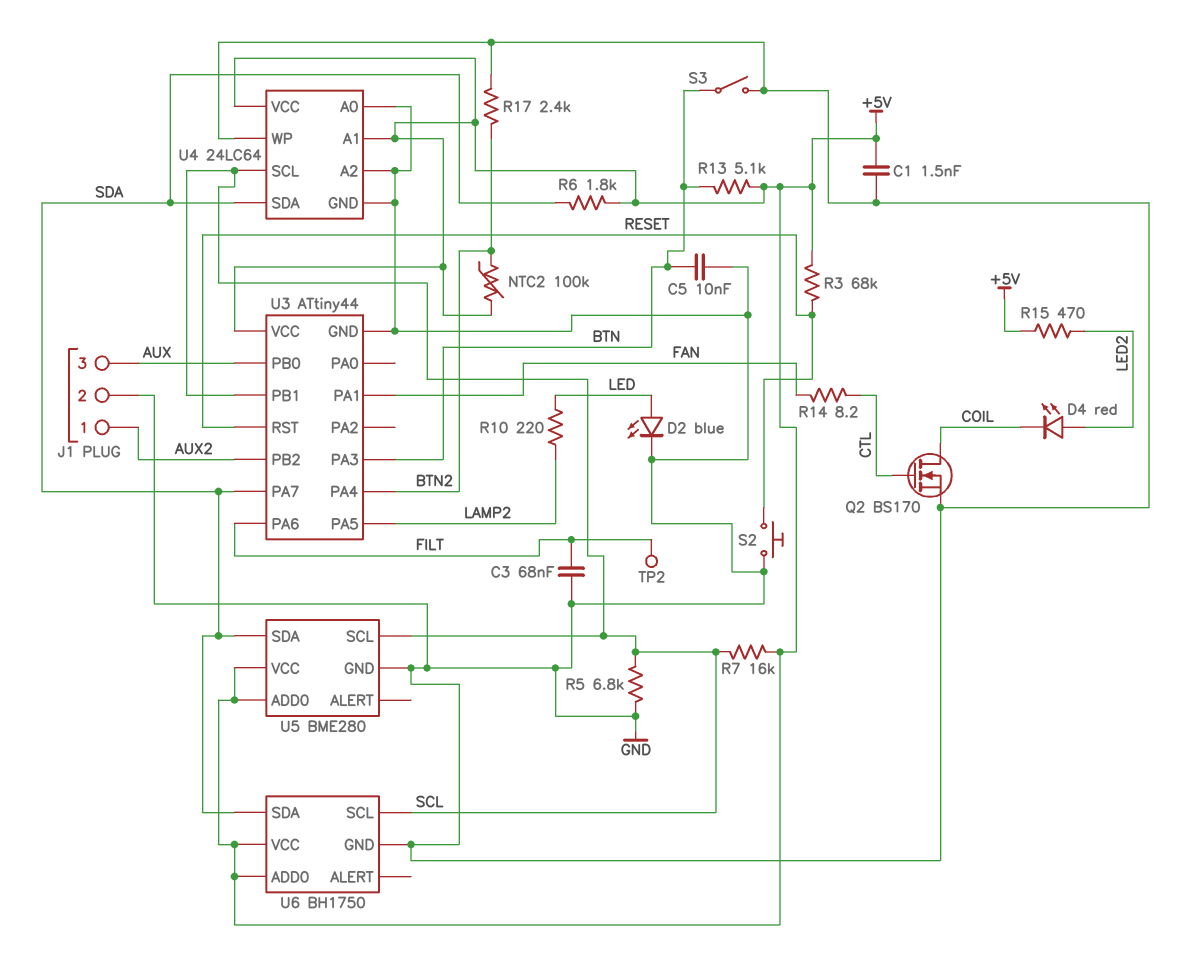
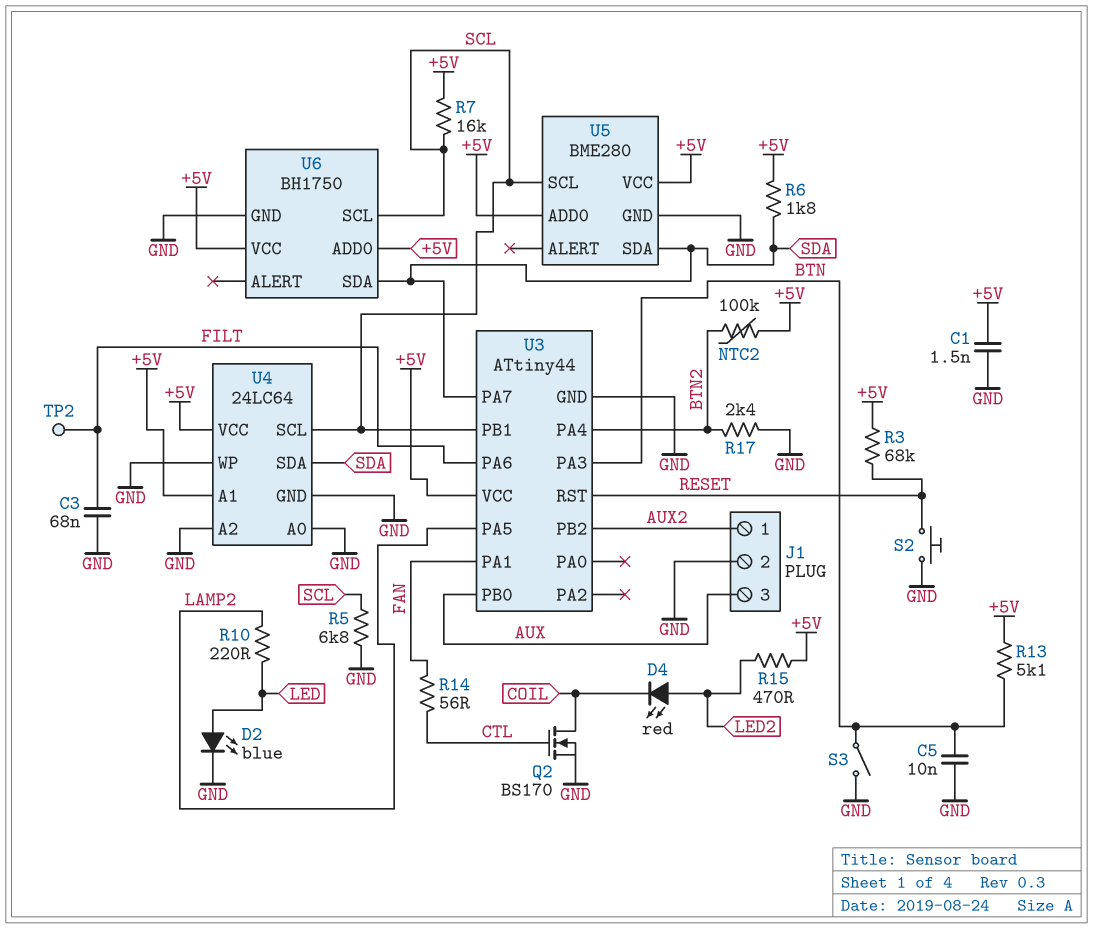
R14: 8.2 (CTL, FAN) -> 56 (CTL, FAN)

